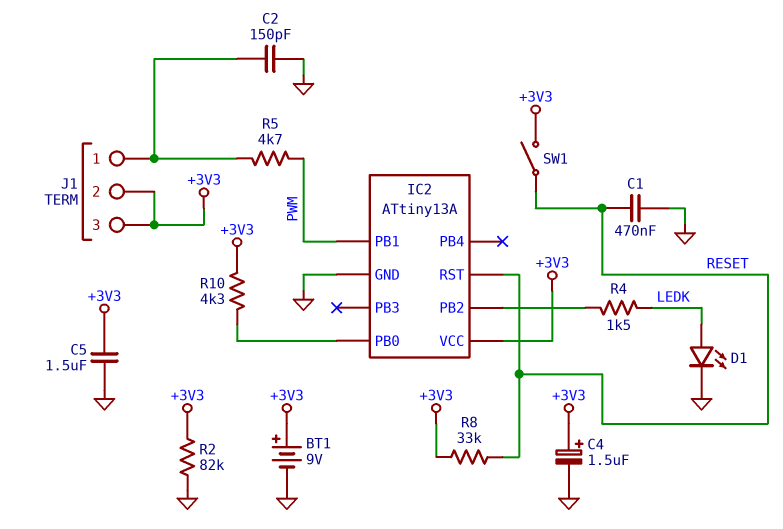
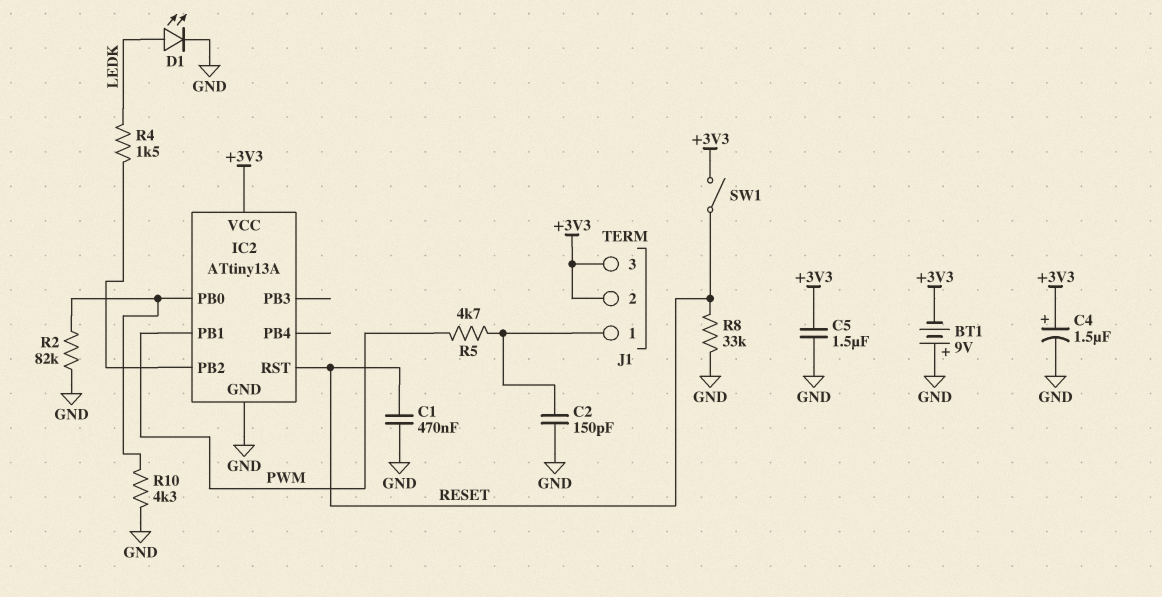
BT1: 9V (plus +3V3, minus GND) -> 9V (plus GND, minus +3V3)
R2: 82k (+3V3, GND) -> 82k (GND, IC2/PB0)
R8: 33k (+3V3, RESET) -> 33k (GND, RESET)
R10: 4.3k (+3V3, IC2/PB0) -> 4.3k (GND, IC2/PB0)

